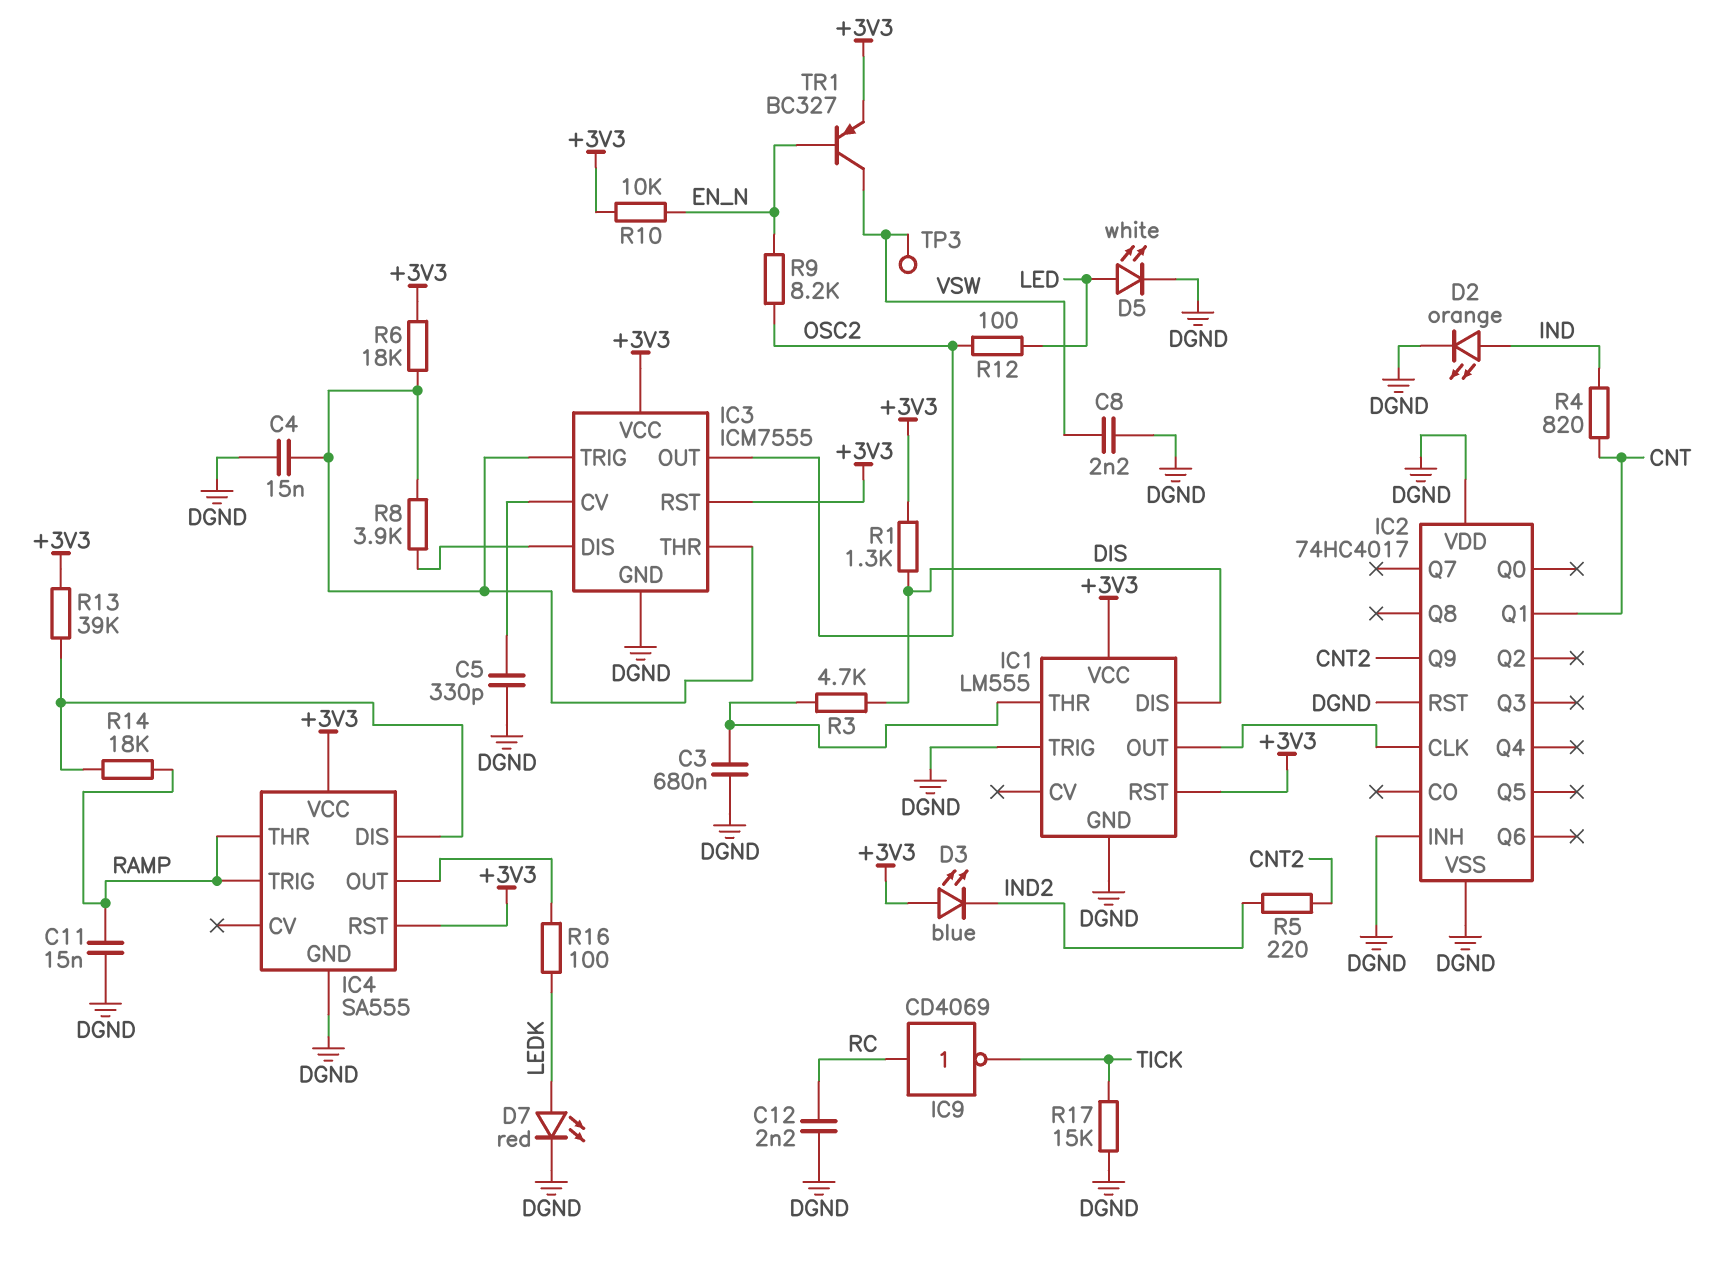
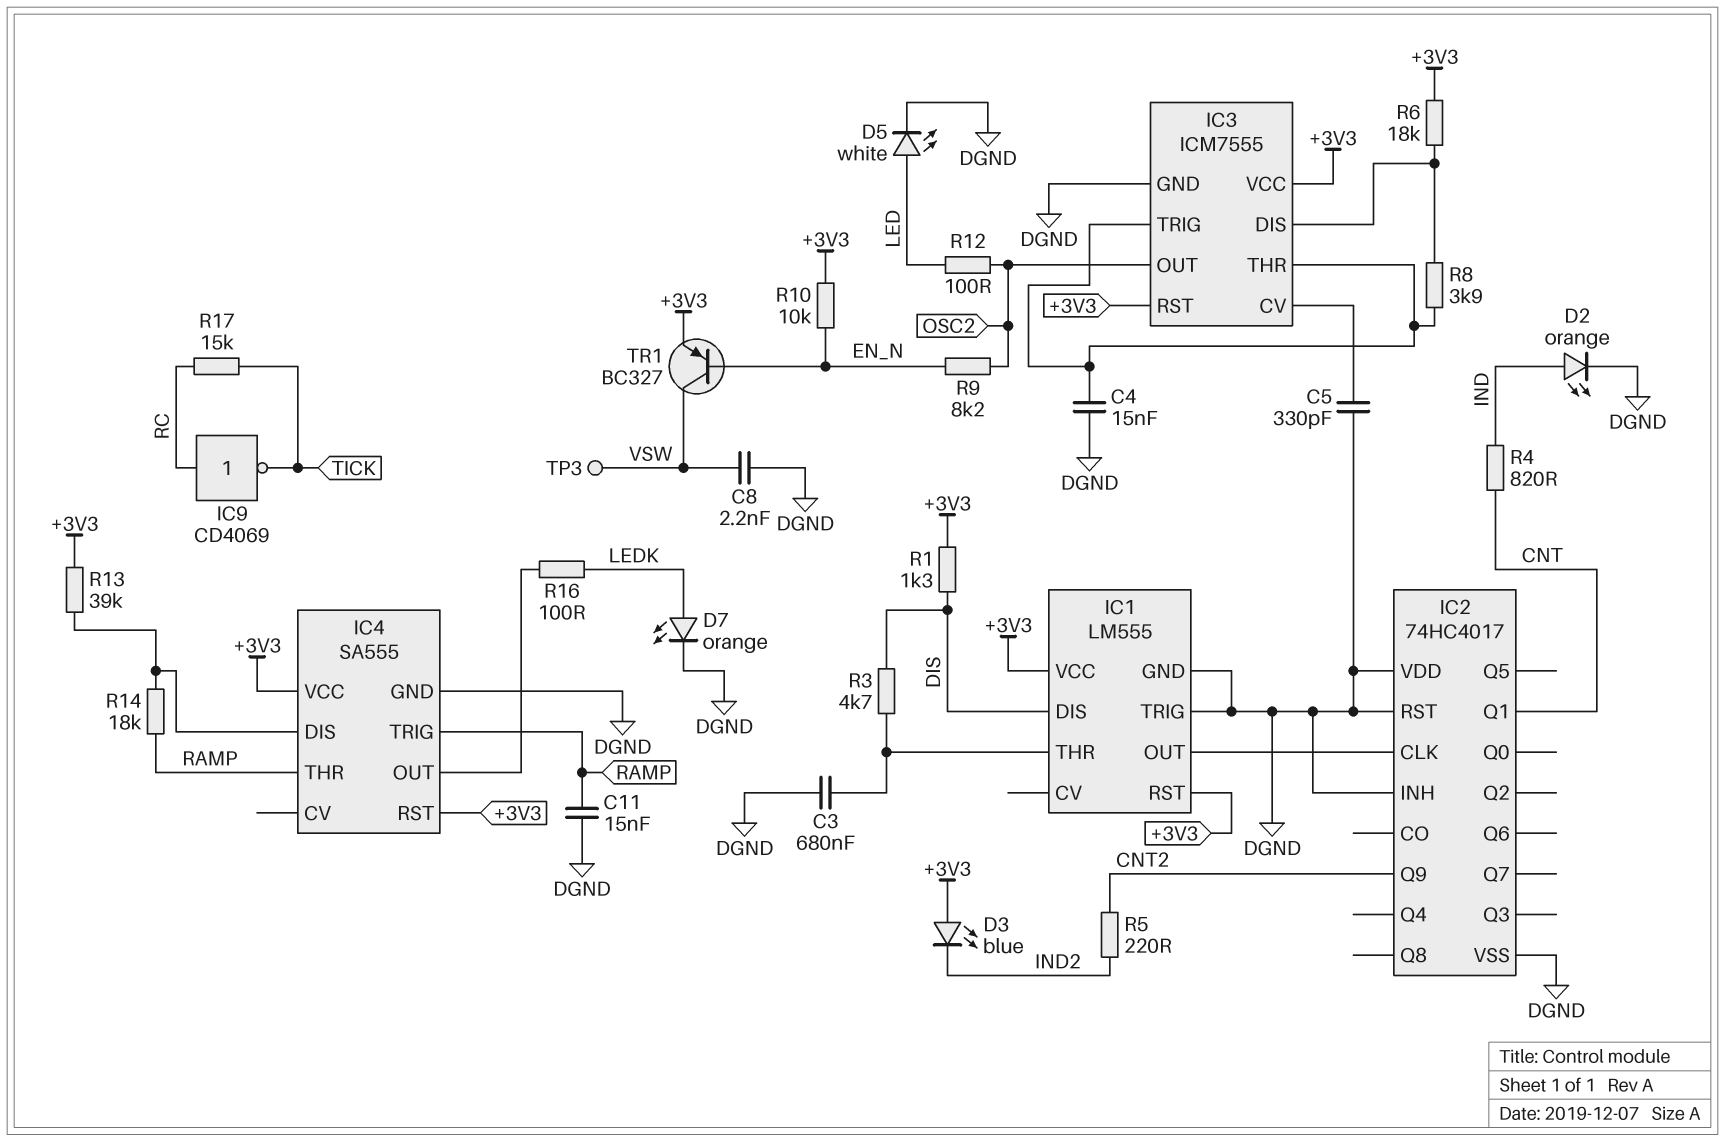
C12: 2.2nF (DGND, RC) -> none
D7: LED red (A LEDK, K DGND) -> LED orange (A LEDK, K DGND)
R6: 18k (+3V3, IC3/THR) -> 18k (+3V3, IC3/DIS)
R17: 15k (DGND, TICK) -> 15k (RC, TICK)

